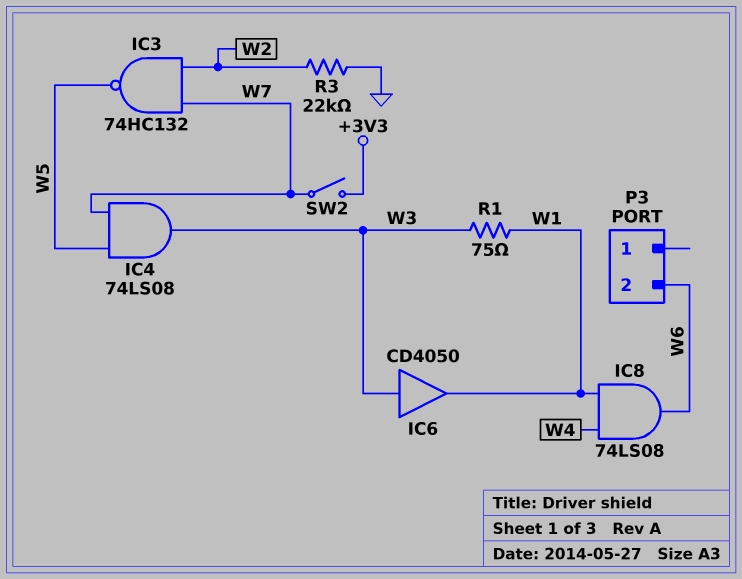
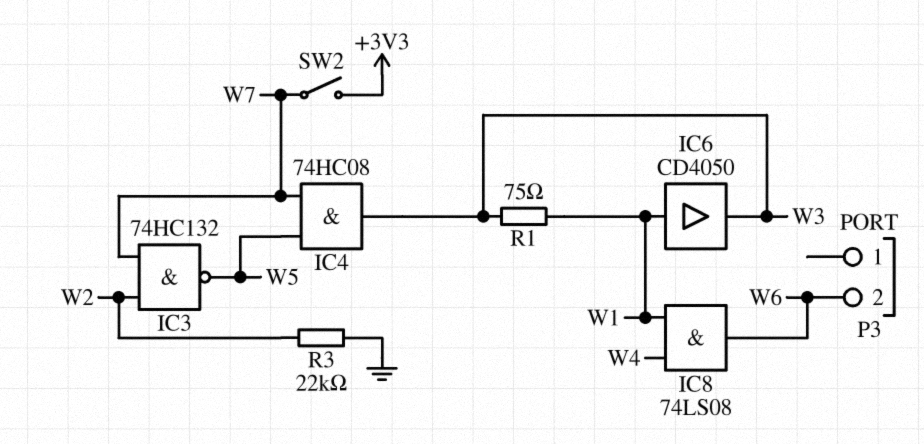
IC4: AND 74LS08 (in W5, in W7, out W3) -> AND 74HC08 (in W5, in W7, out W3)
IC6: buffer CD4050 (in W3, out W1) -> buffer CD4050 (in W1, out W3)

